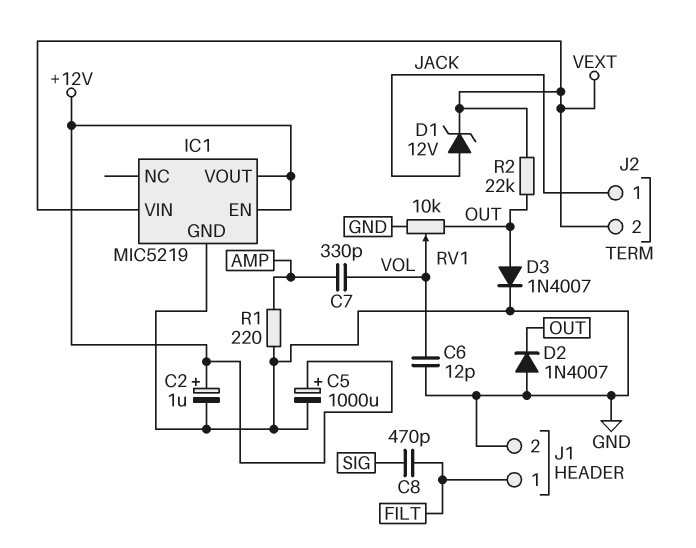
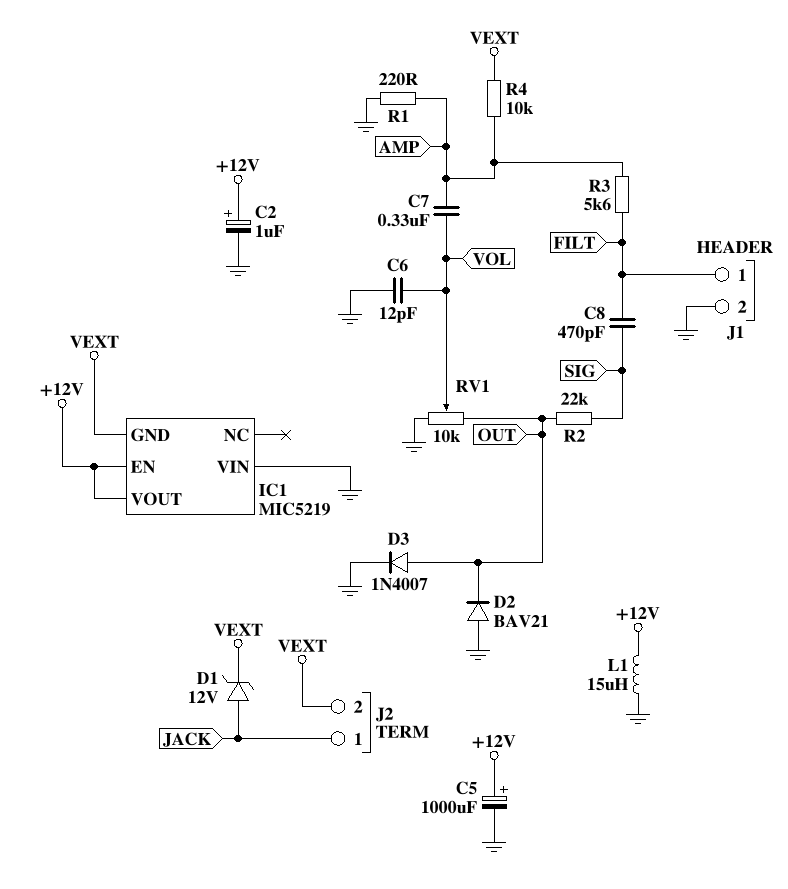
C7: 330pF (AMP, VOL) -> 330nF (AMP, VOL)
D2: diode 1N4007 (A GND, K OUT) -> diode BAV21 (A GND, K OUT)
IC1 pin GND: GND -> VEXT
IC1 pin VIN: VEXT -> GND
L1: none -> 15uH (+12V, GND)
R2: 22k (OUT, VEXT) -> 22k (OUT, SIG)
R3: none -> 5.6k (AMP, FILT)
R4: none -> 10k (AMP, VEXT)

